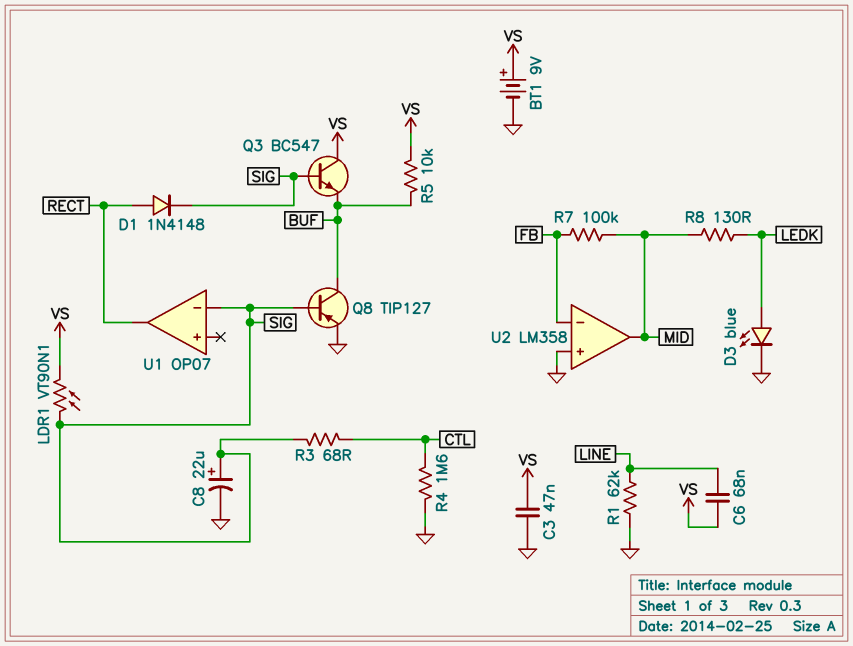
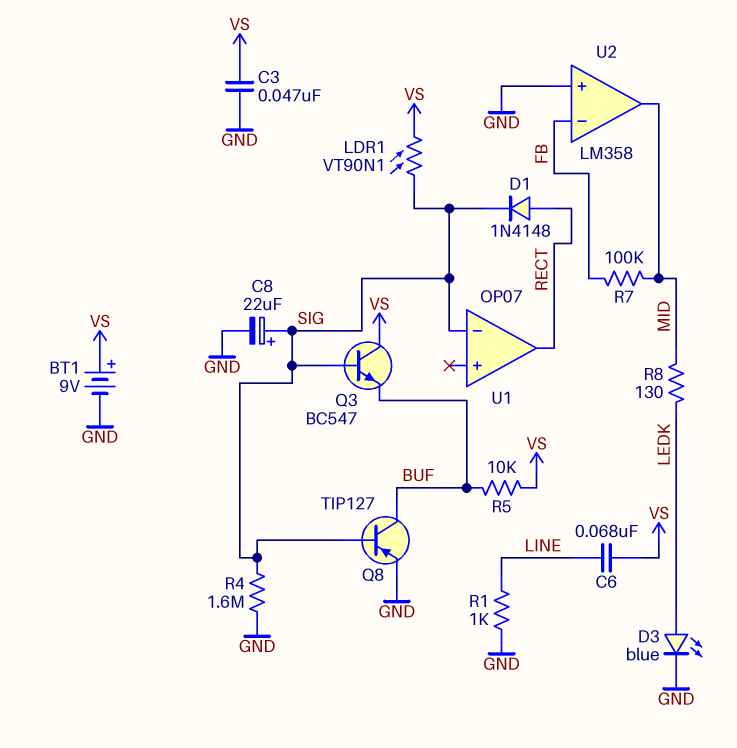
R1: 62k (GND, LINE) -> 1k (GND, LINE)
R3: 68 (CTL, SIG) -> none
R4: 1.6M (CTL, GND) -> 1.6M (GND, SIG)

